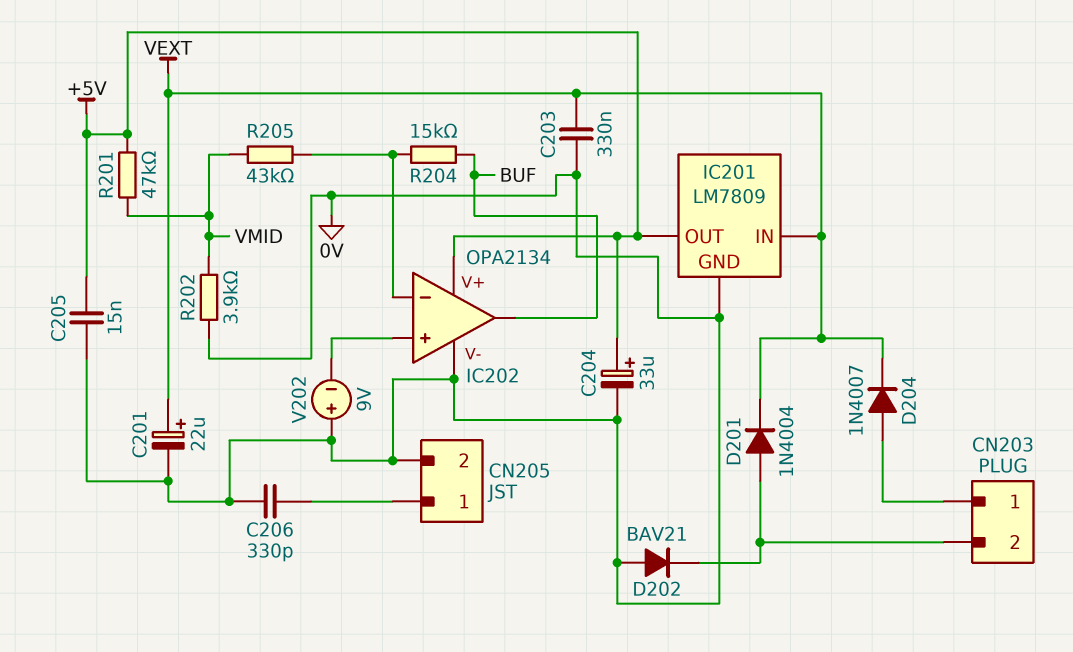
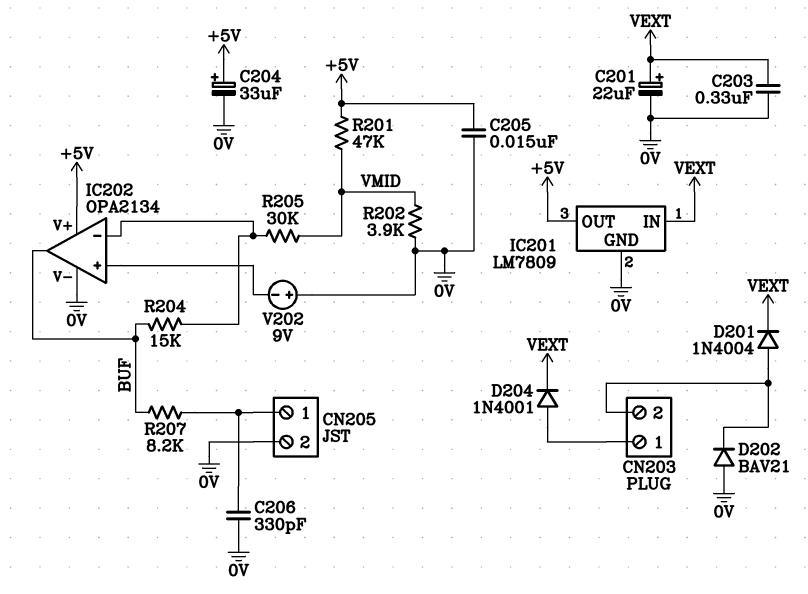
D204: diode 1N4007 (A CN203/1, K VEXT) -> diode 1N4001 (A CN203/1, K VEXT)
R205: 43k (IC202/in-, VMID) -> 30k (IC202/in-, VMID)
R207: none -> 8.2k (BUF, CN205/1)

